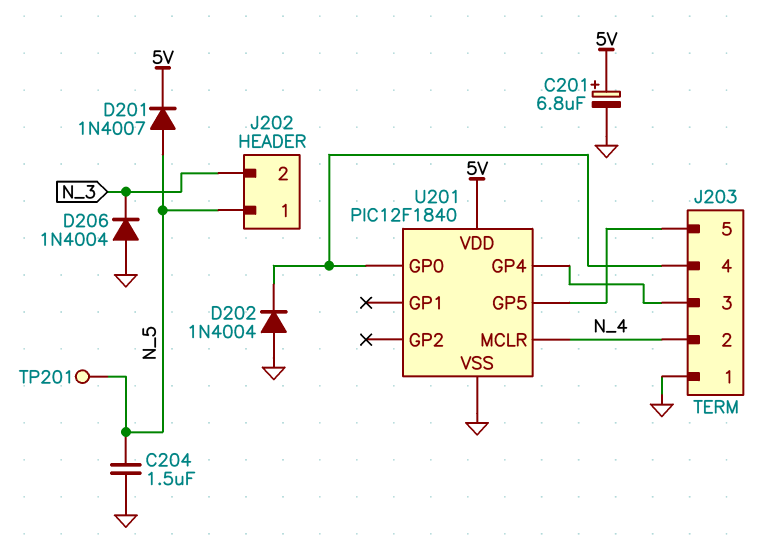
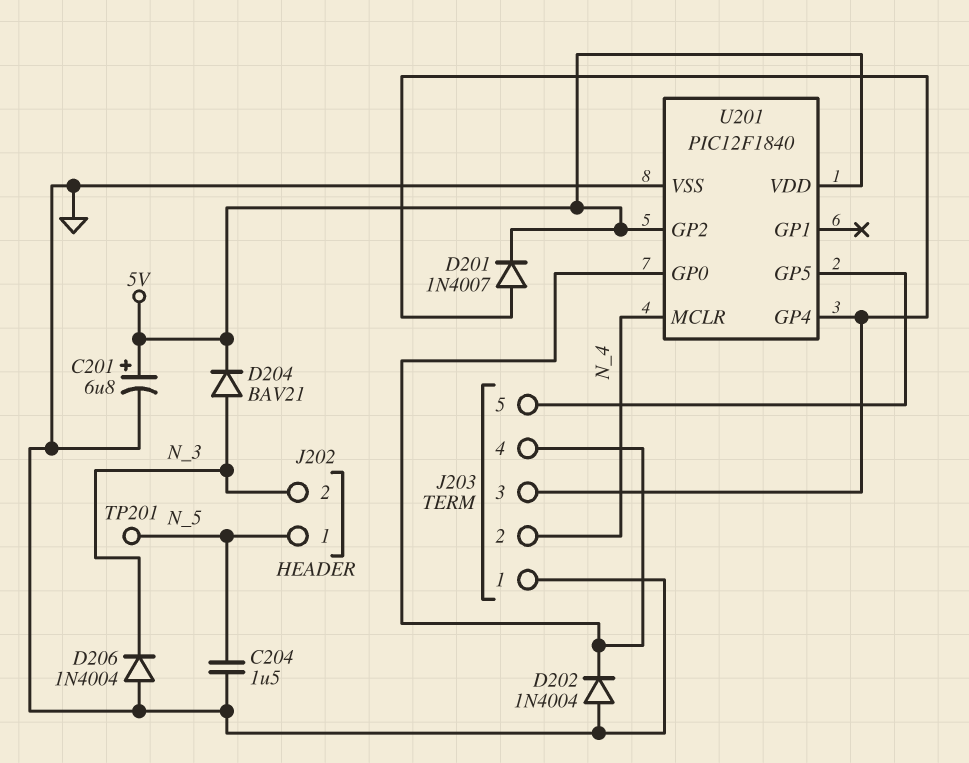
D201: diode 1N4007 (A N_5, K 5V) -> diode 1N4007 (A J203/3, K 5V)
D204: none -> diode BAV21 (A N_3, K 5V)
U201 pin GP2: none -> 5V

